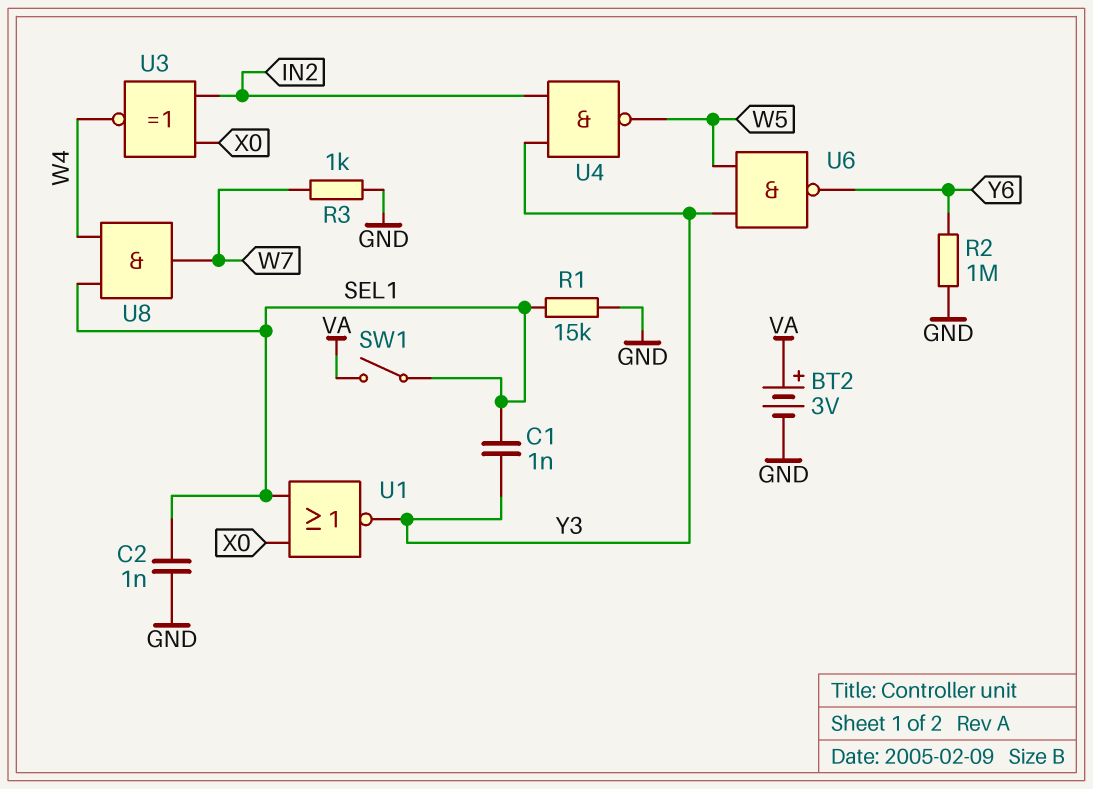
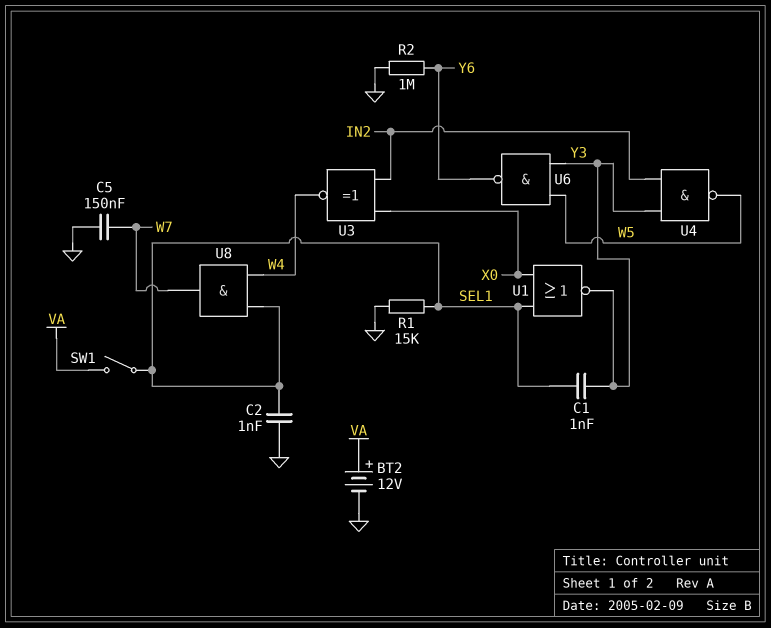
BT2: 3V (plus VA, minus GND) -> 12V (plus VA, minus GND)
C5: none -> 150nF (GND, W7)
R3: 1k (GND, W7) -> none

